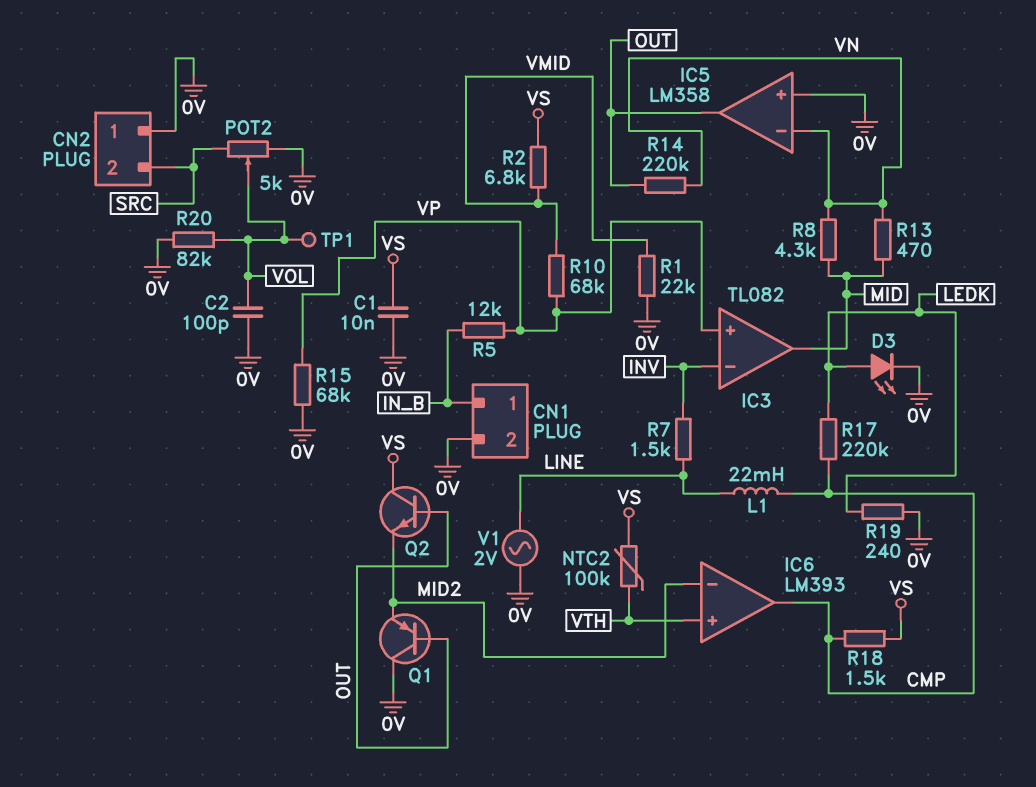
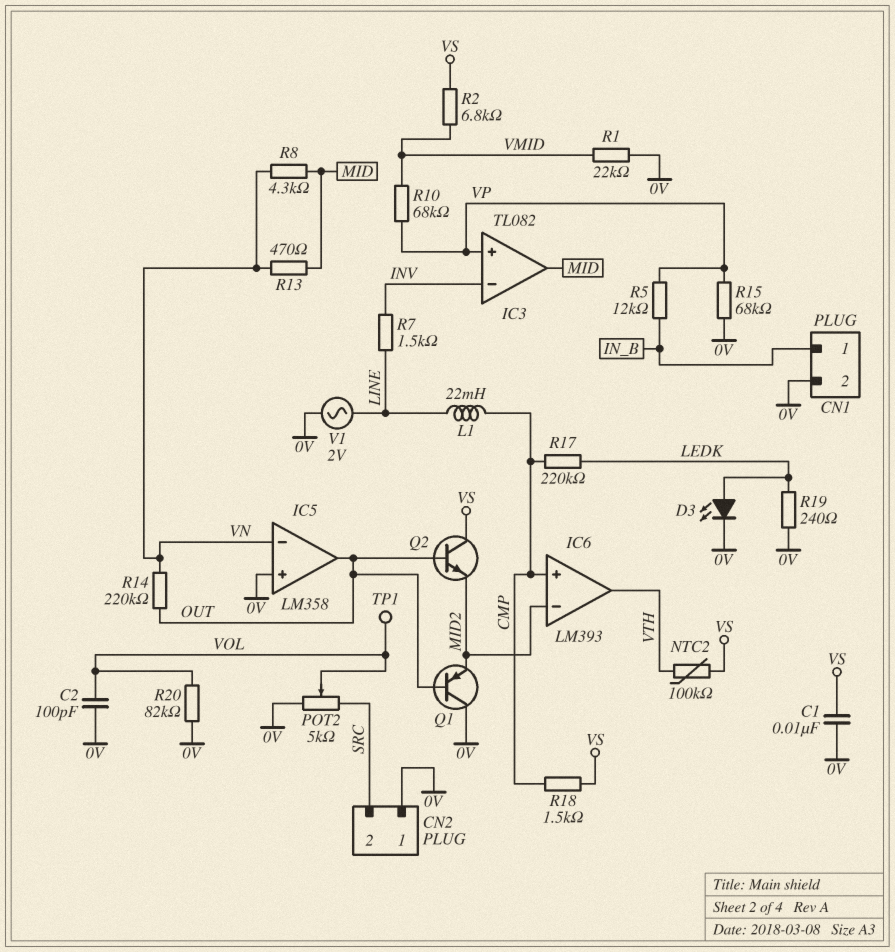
IC6 pin in+: VTH -> CMP
IC6 pin out: CMP -> VTH

